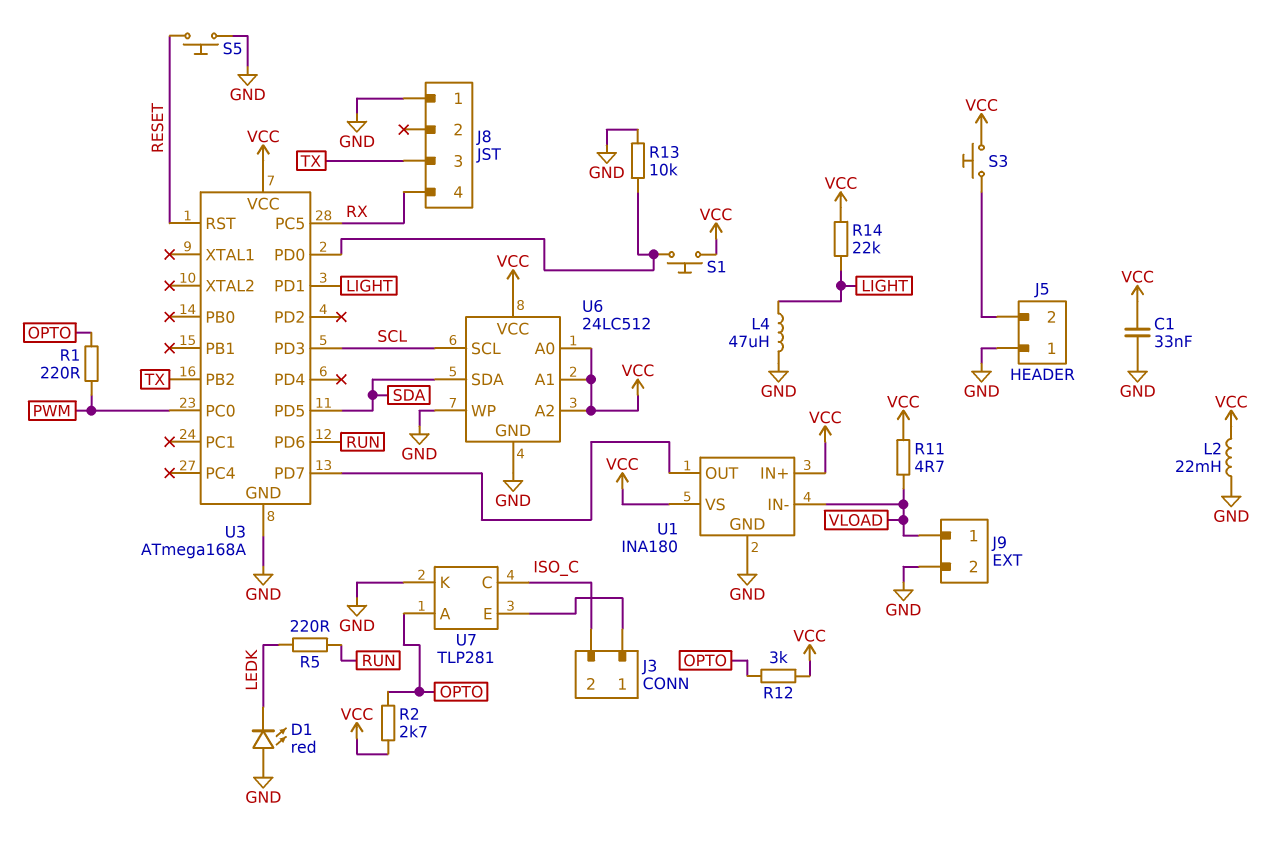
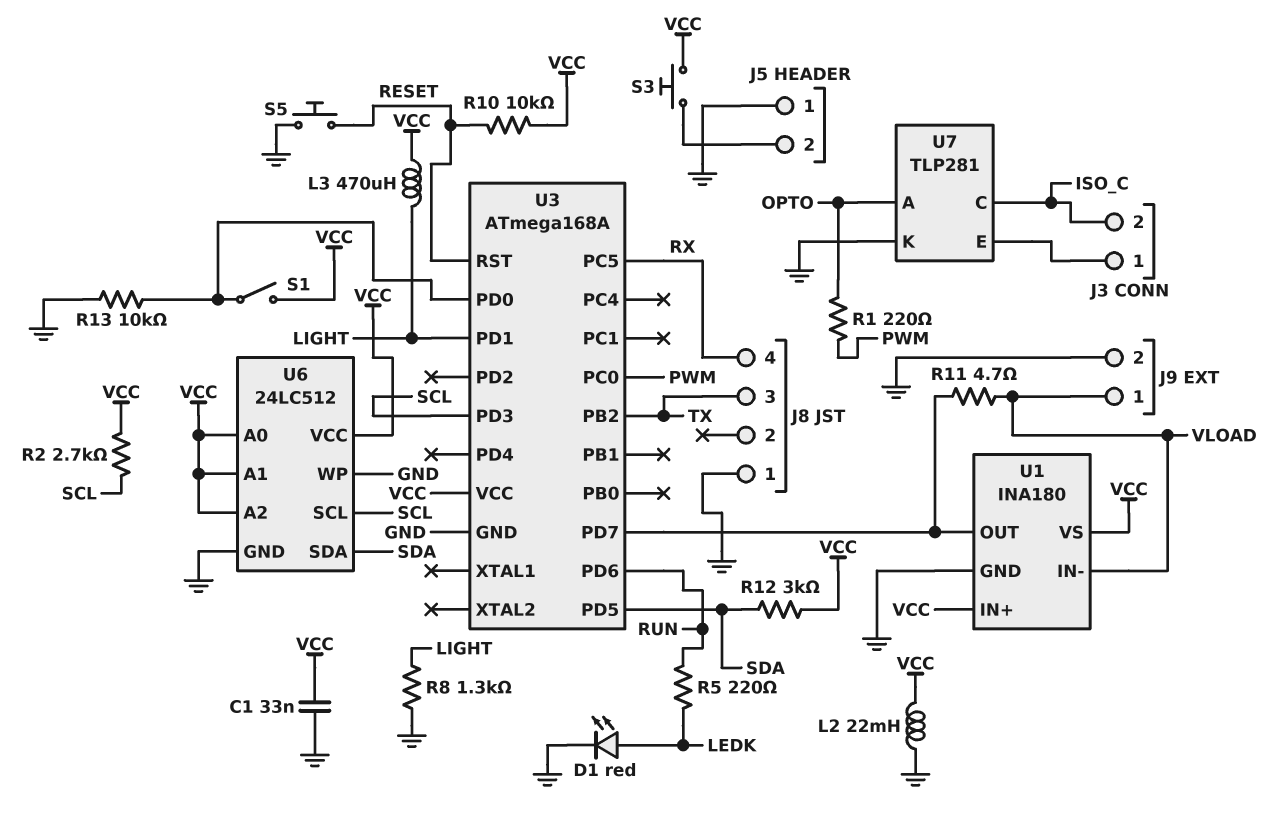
D1: LED red (A GND, K LEDK) -> LED red (A LEDK, K GND)
L3: none -> 470uH (LIGHT, VCC)
L4: 47uH (GND, LIGHT) -> none
R2: 2.7k (OPTO, VCC) -> 2.7k (SCL, VCC)
R8: none -> 1.3k (GND, LIGHT)
R10: none -> 10k (RESET, VCC)
R11: 4.7 (VCC, VLOAD) -> 4.7 (U1/OUT, VLOAD)
R12: 3k (OPTO, VCC) -> 3k (SDA, VCC)
R14: 22k (LIGHT, VCC) -> none
S1: button (U3/PD0, VCC) -> switch (U3/PD0, VCC)

